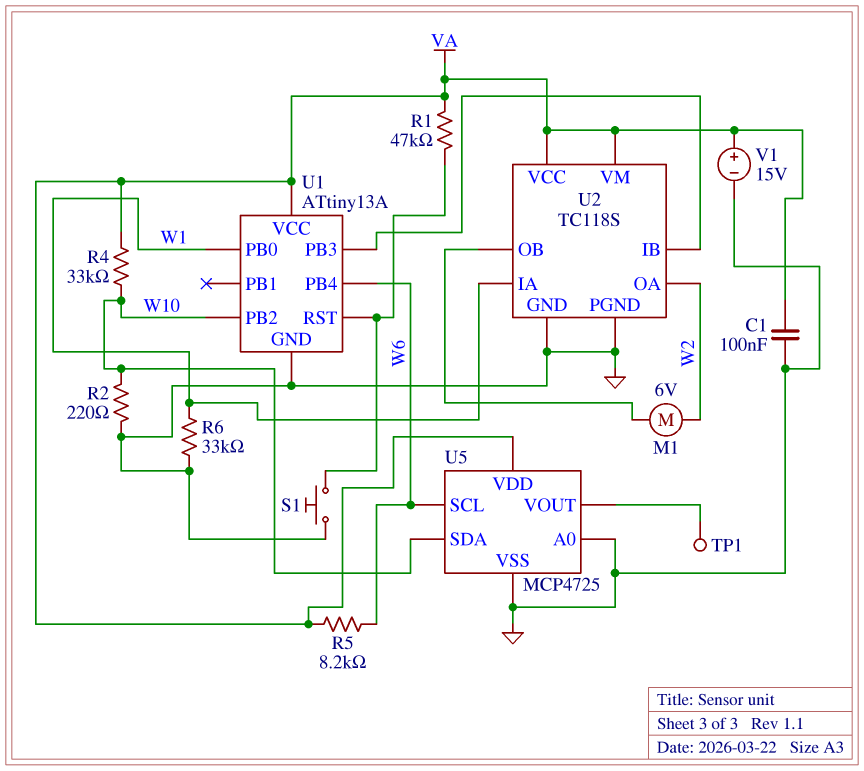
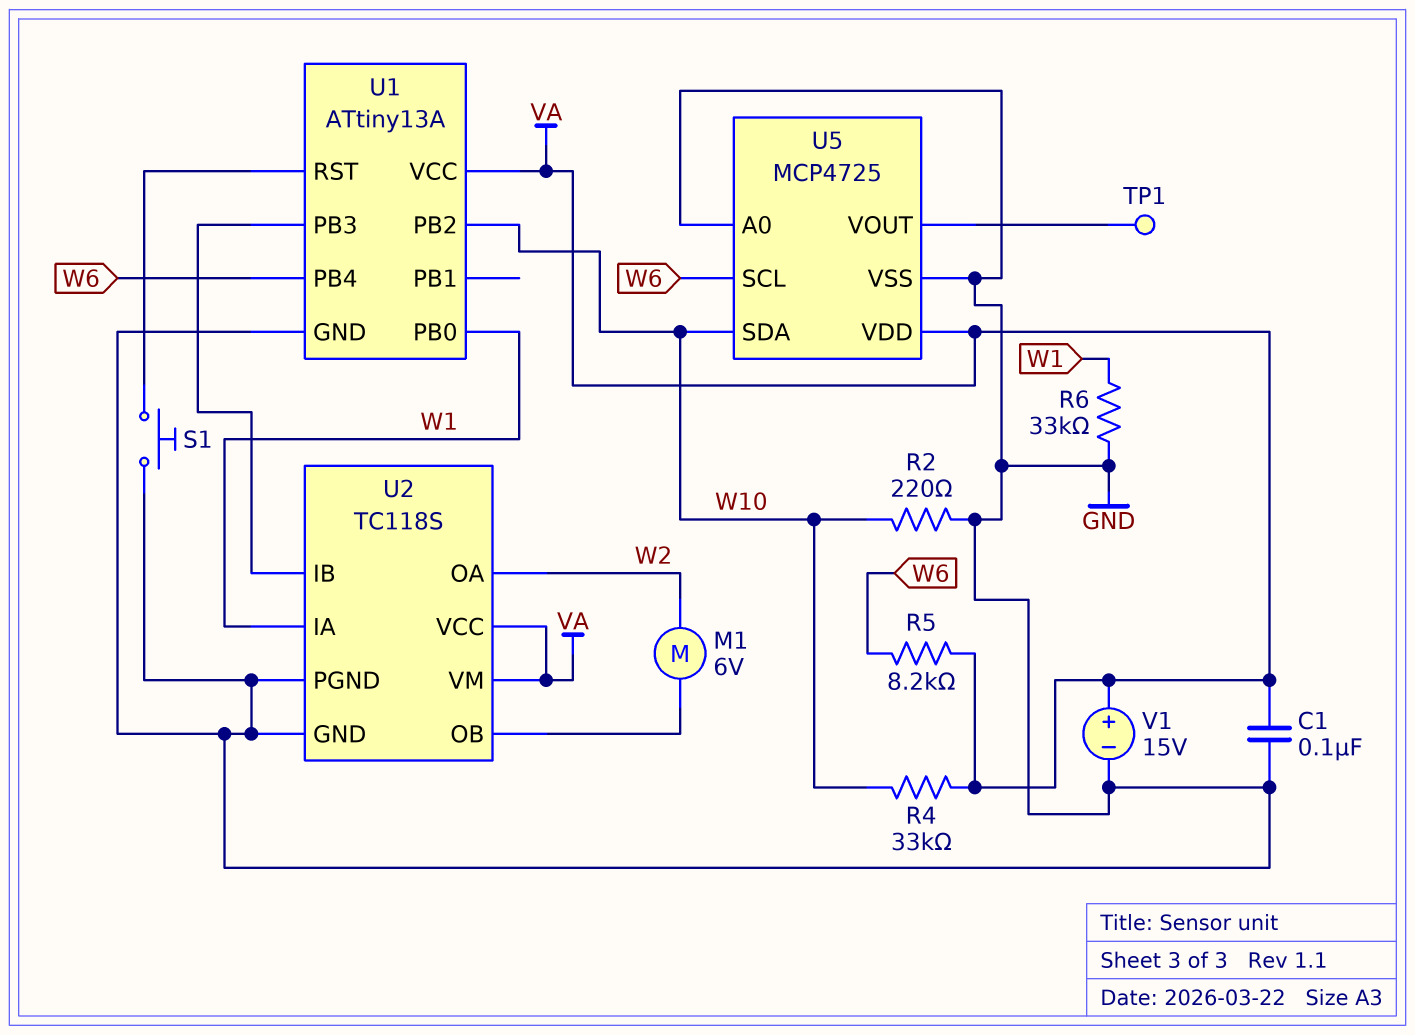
R1: 47k (U1/RST, VA) -> none

